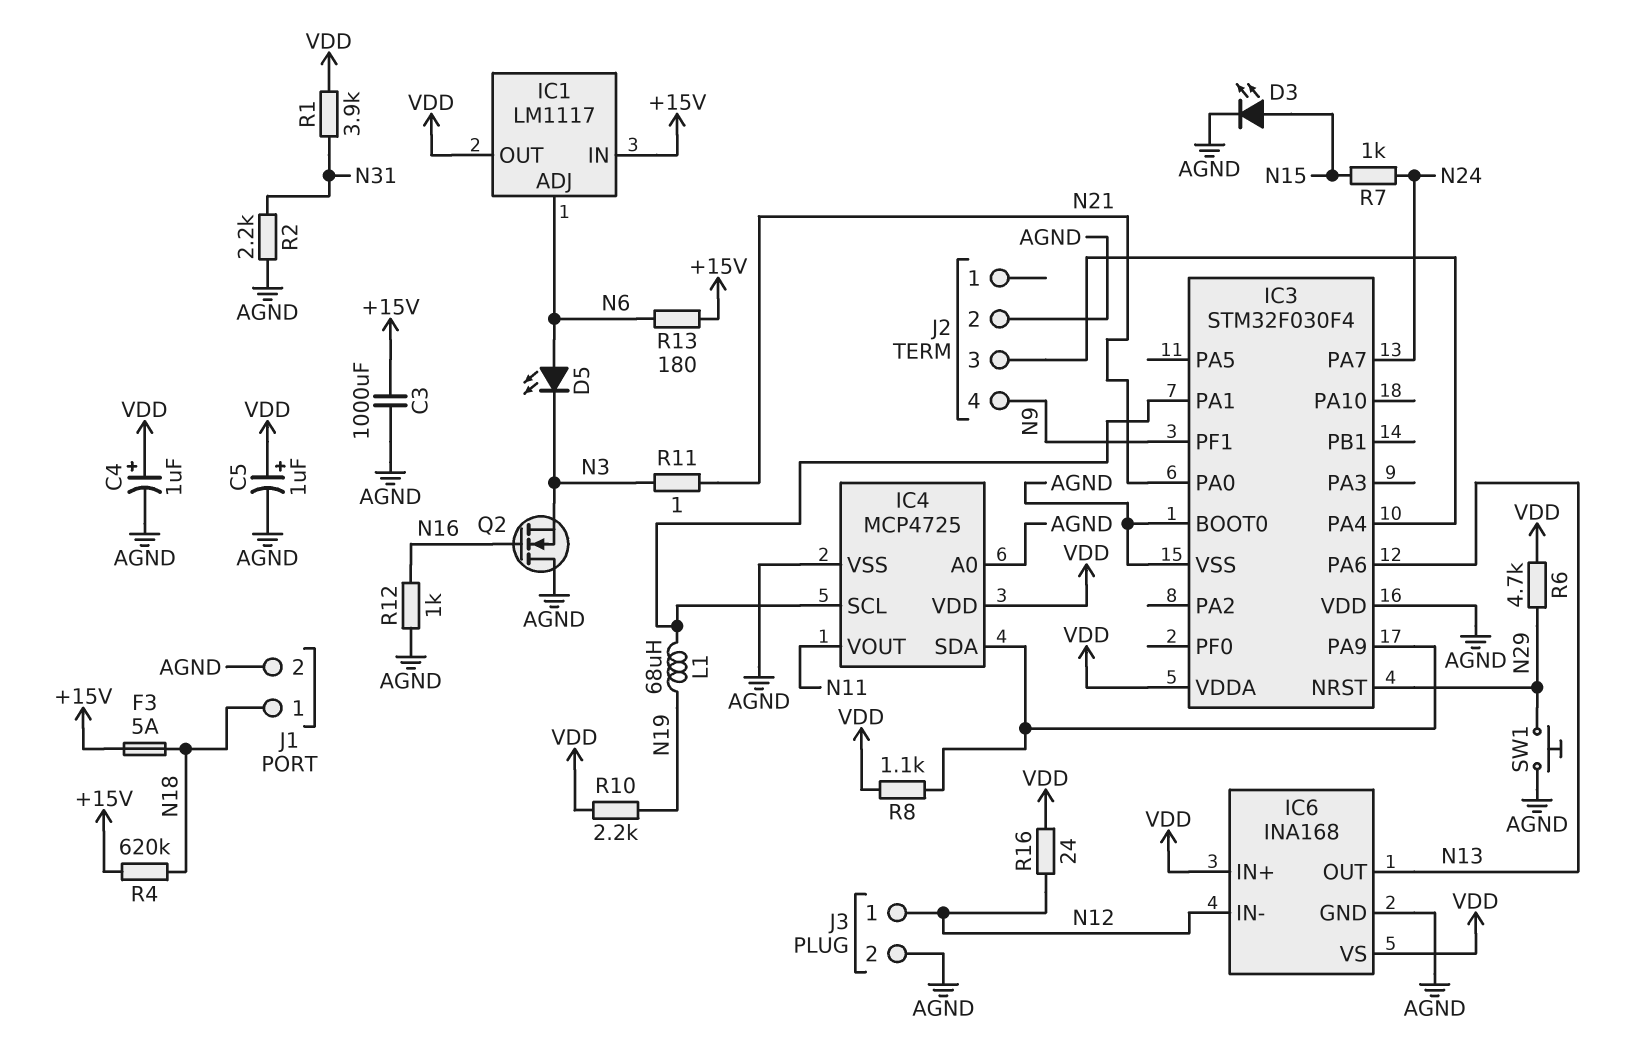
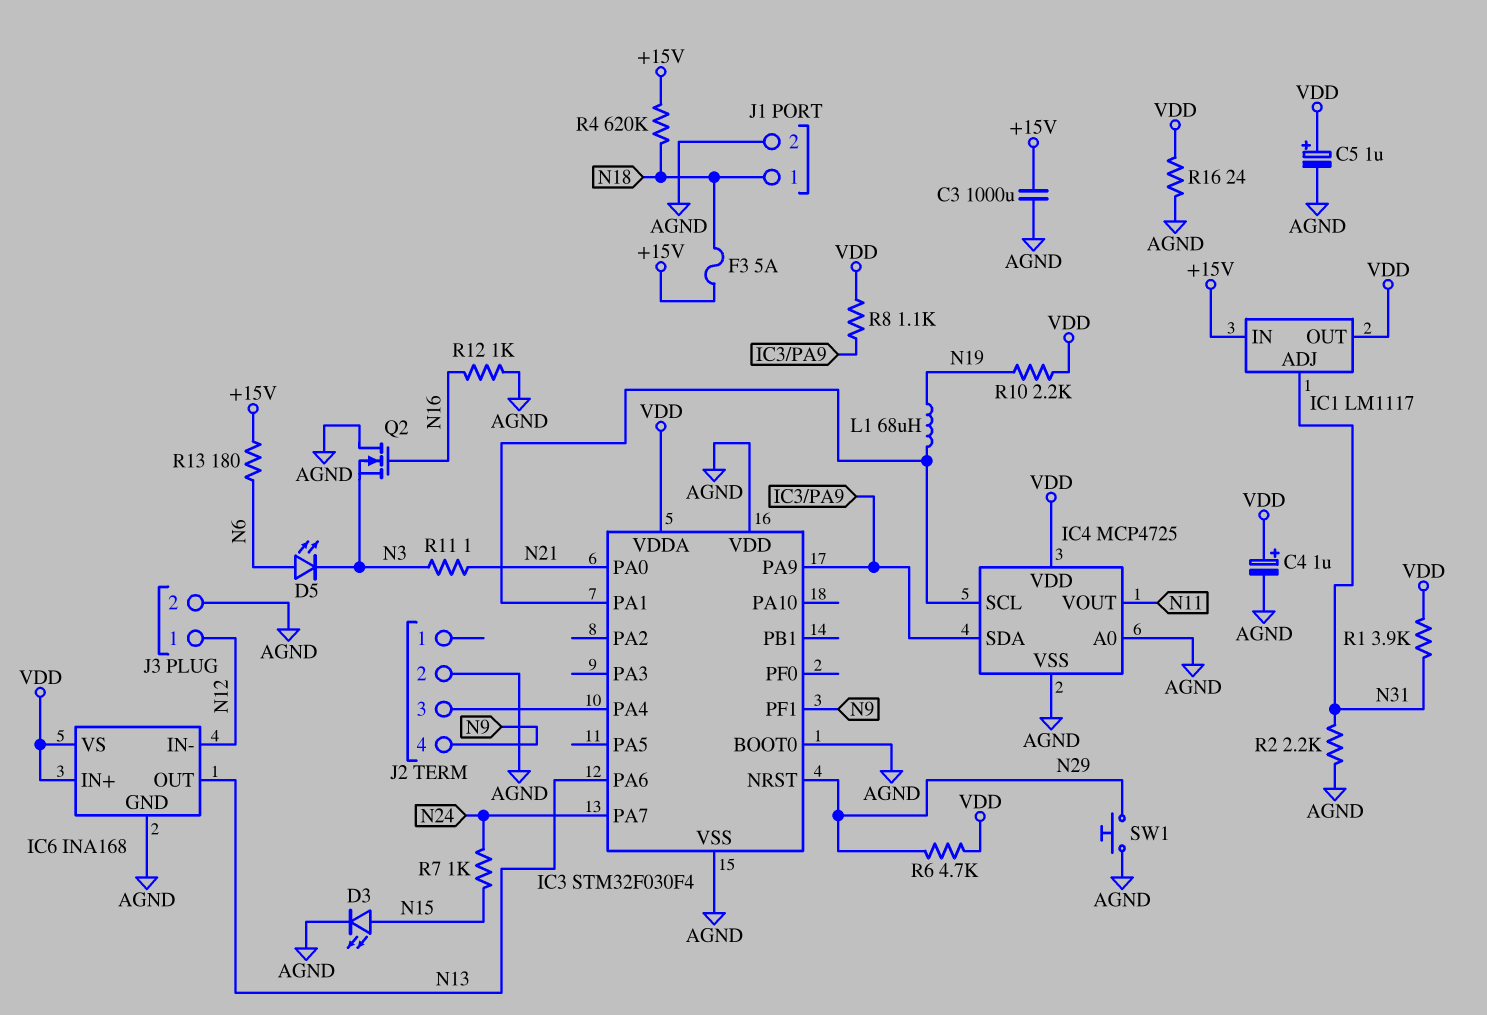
IC1 pin ADJ: N6 -> N31
R16: 24 (N12, VDD) -> 24 (AGND, VDD)

